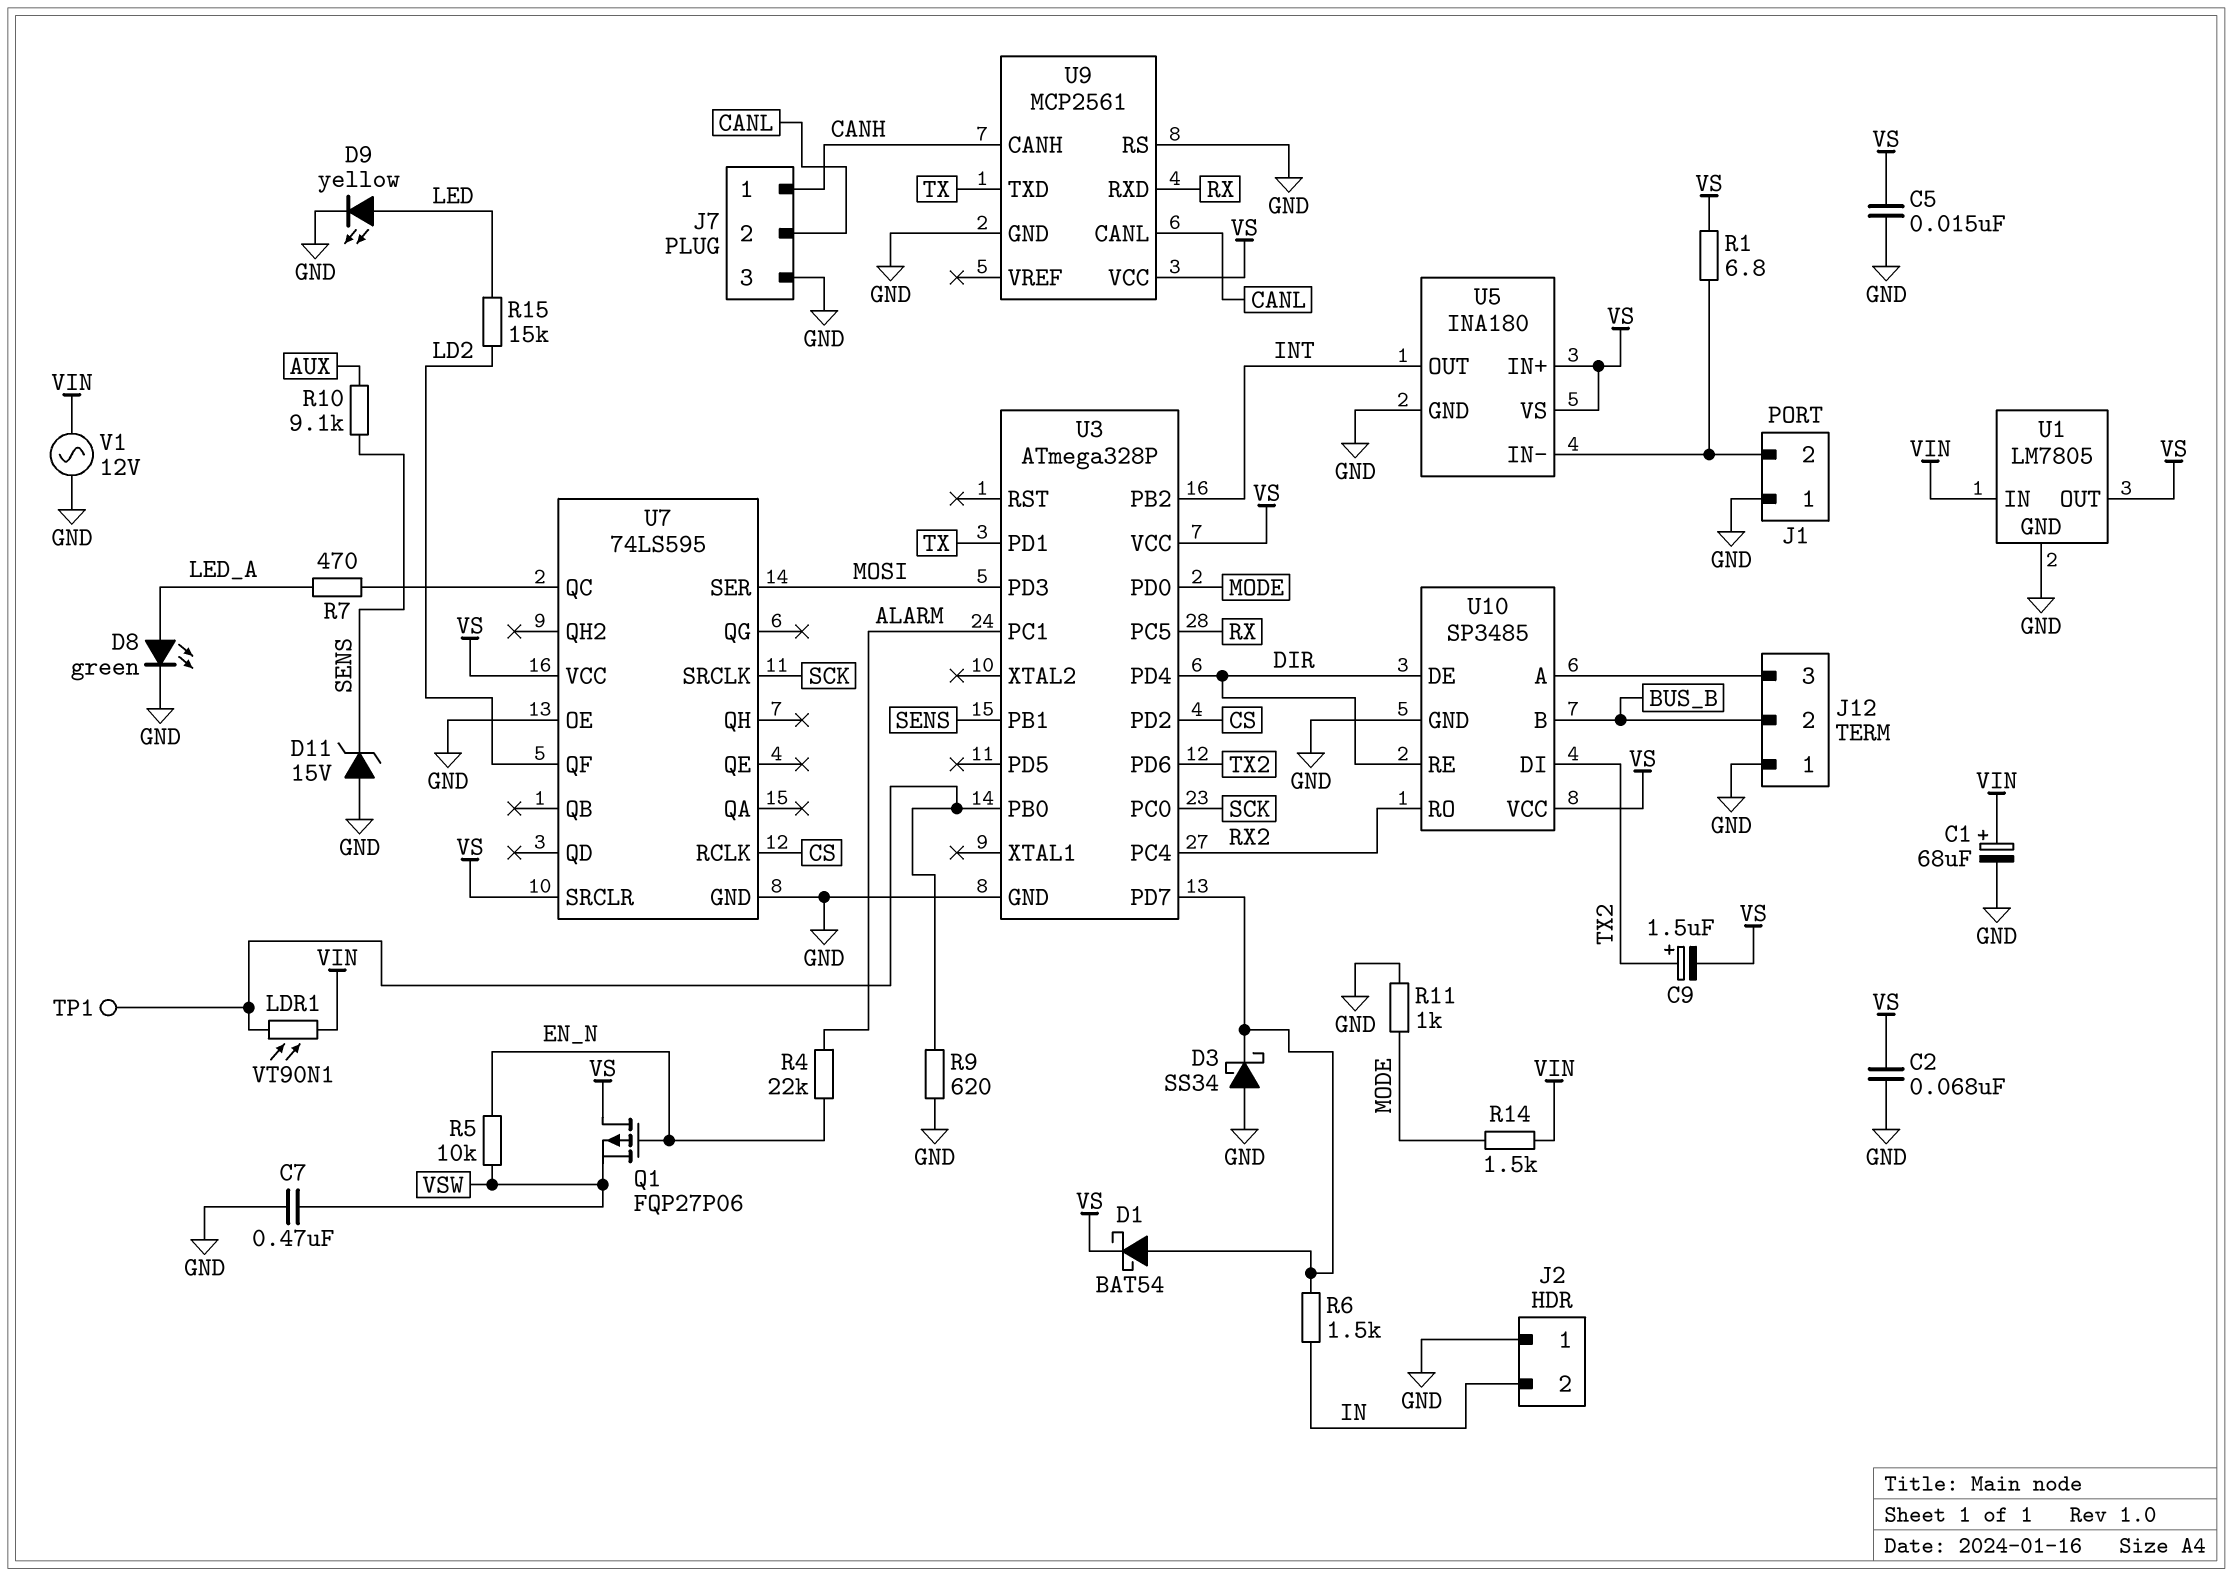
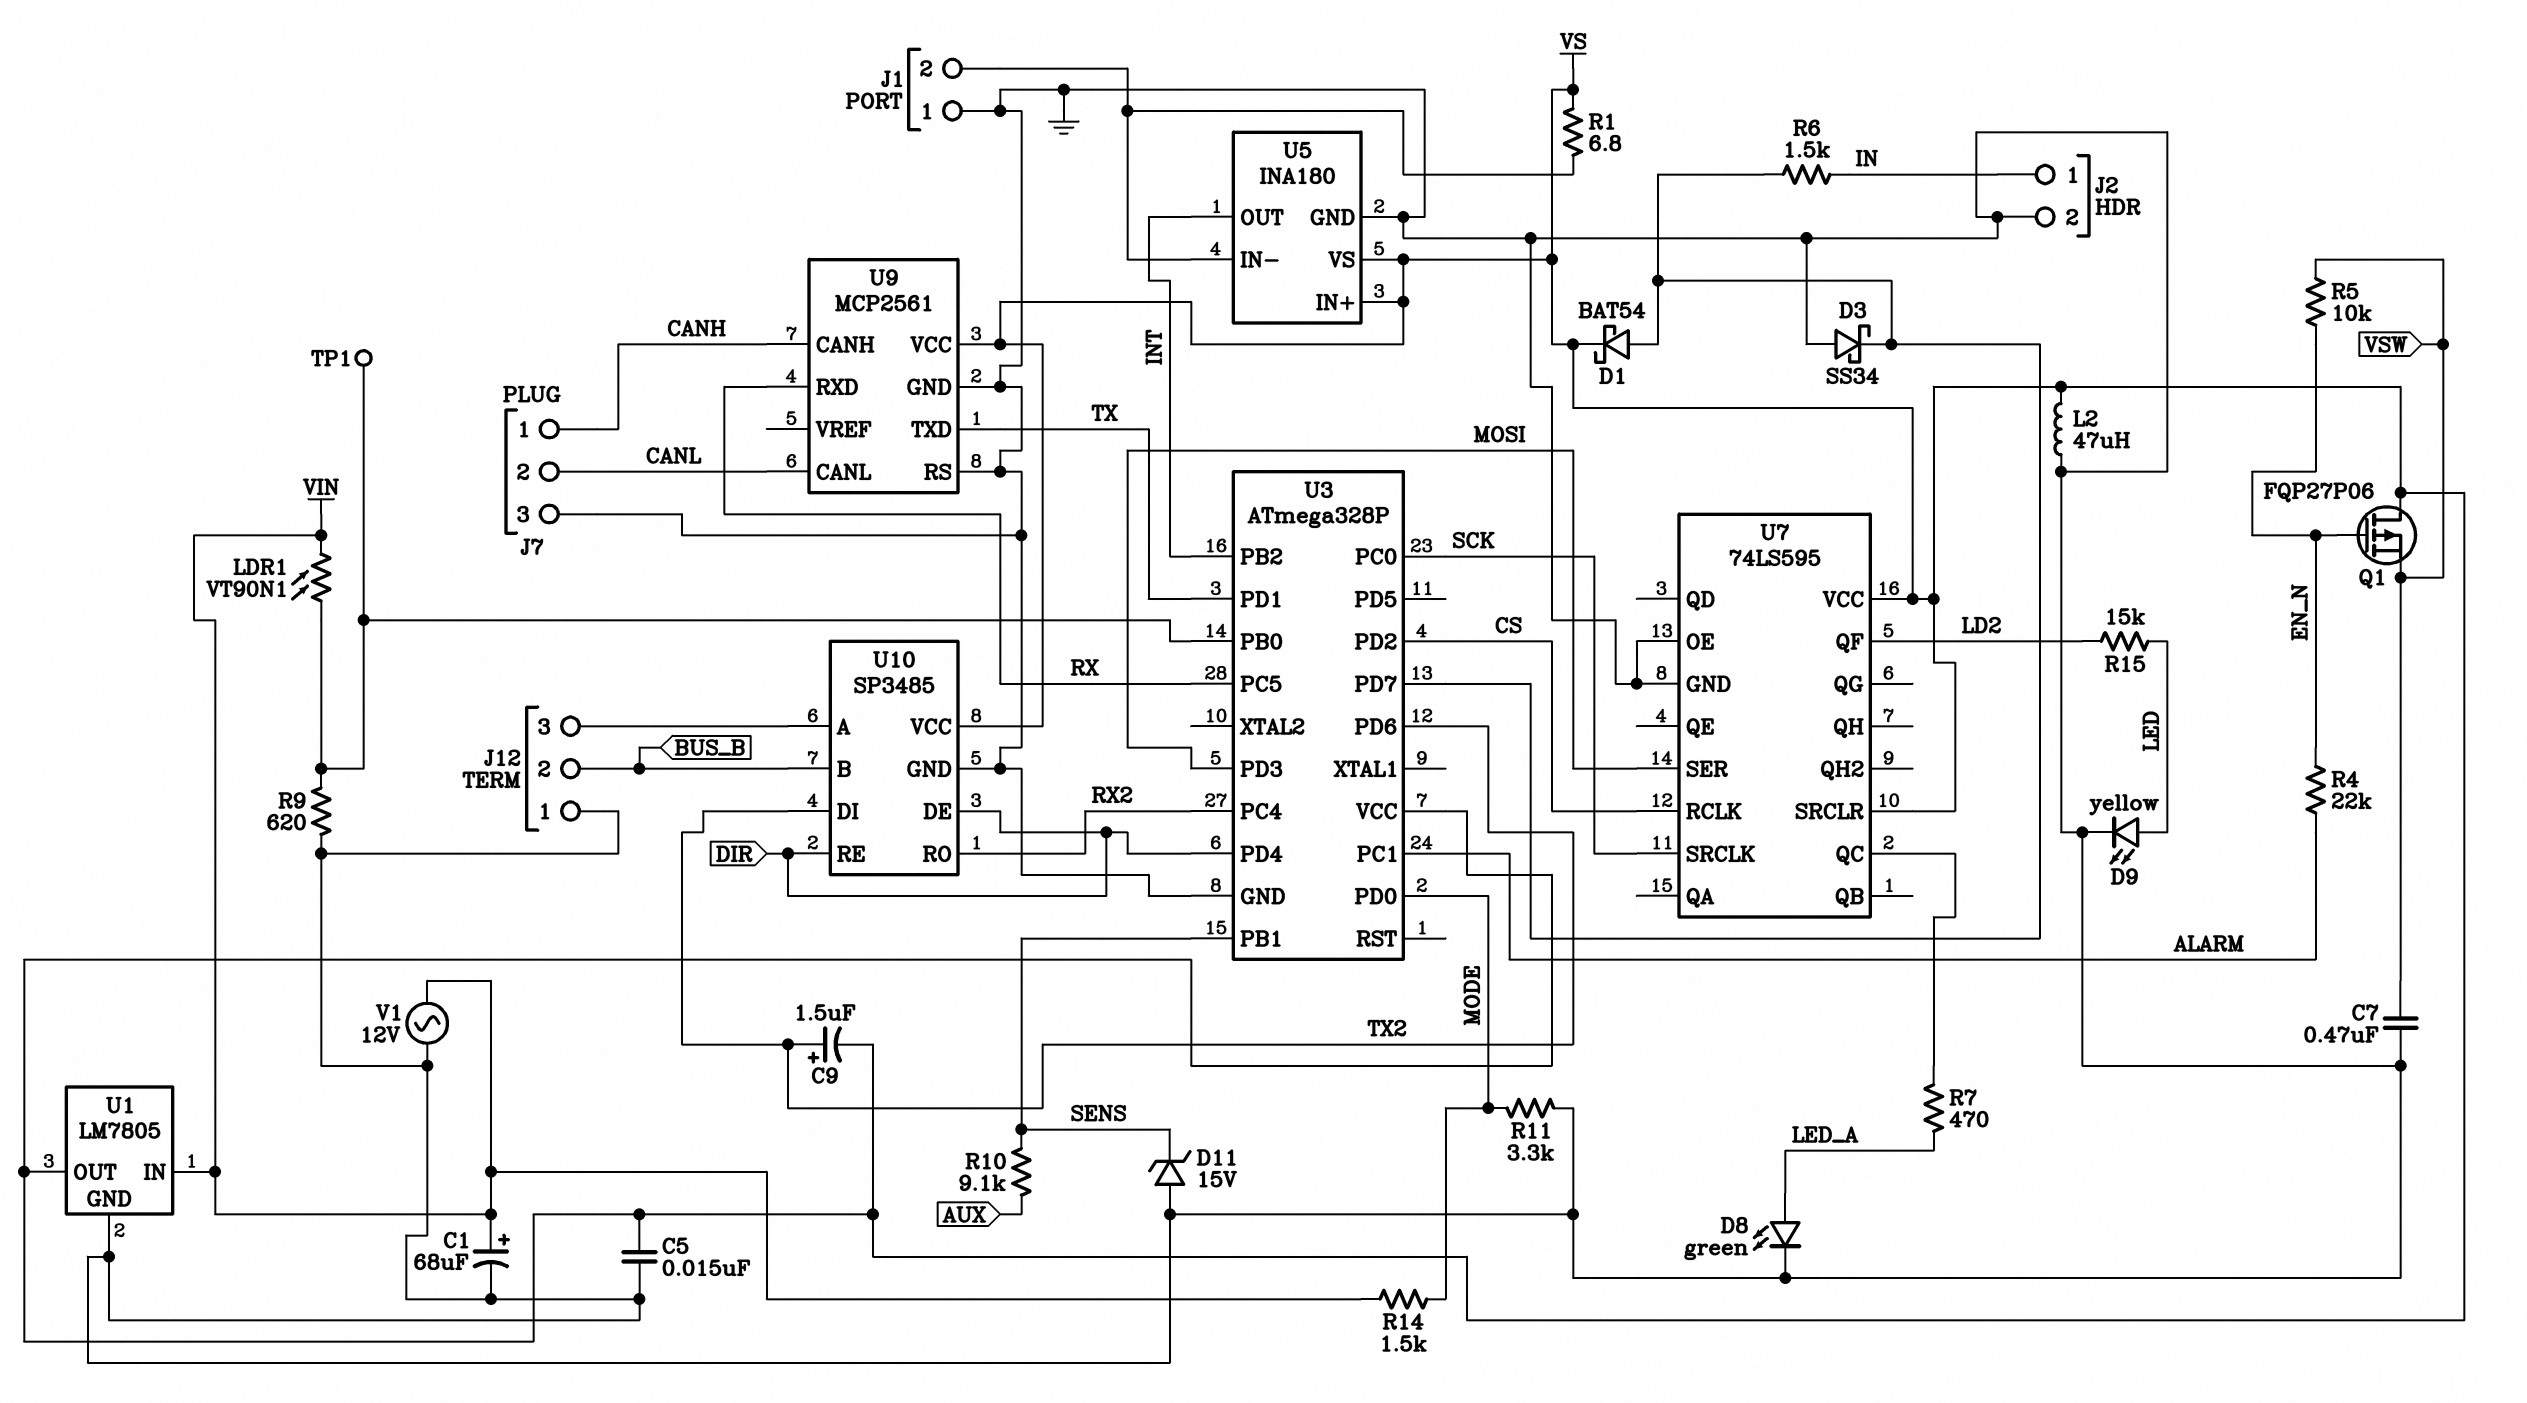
C2: 68nF (GND, VS) -> none
J2 pin 1: GND -> IN
J2 pin 2: IN -> GND
L2: none -> 47uH (GND, VS)
R11: 1k (GND, MODE) -> 3.3k (GND, MODE)

